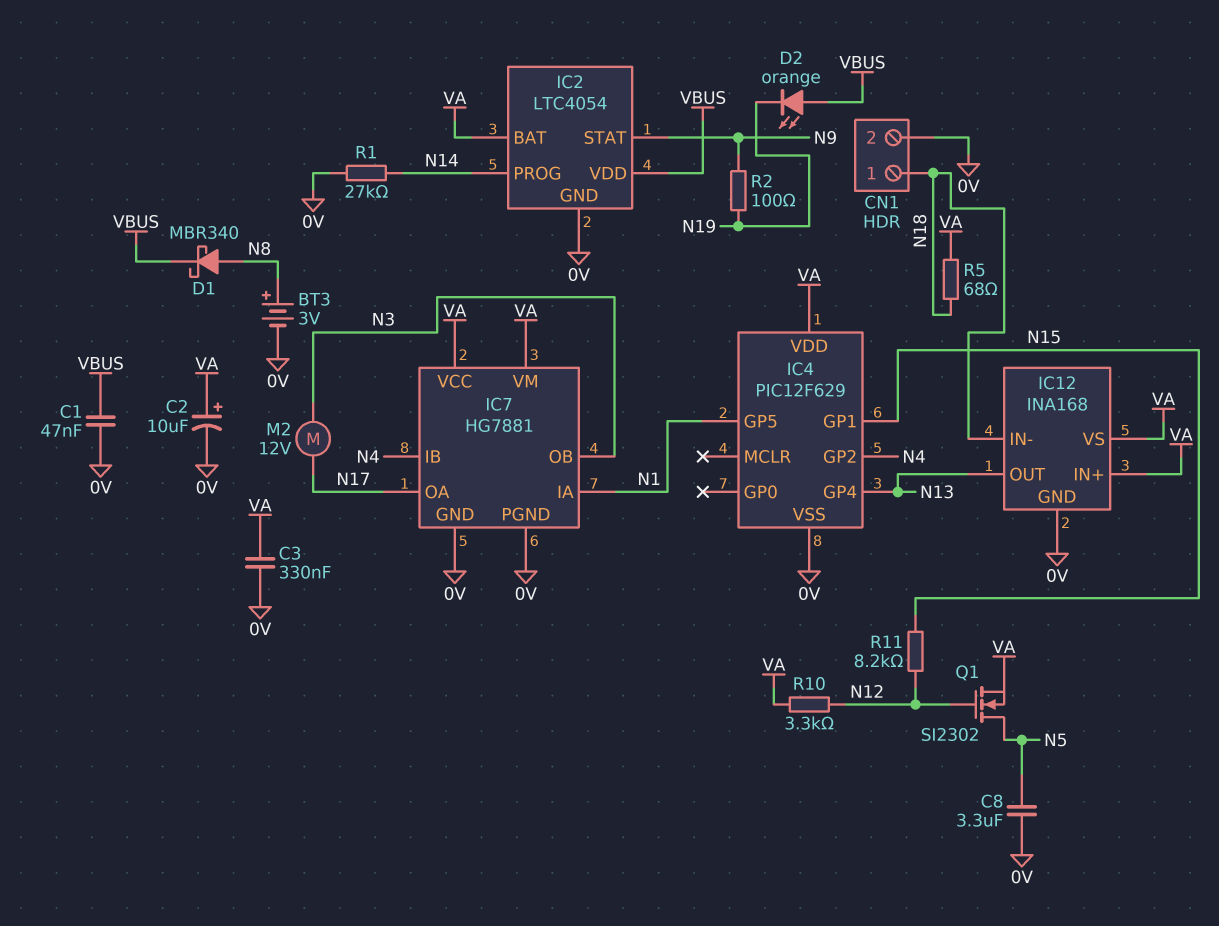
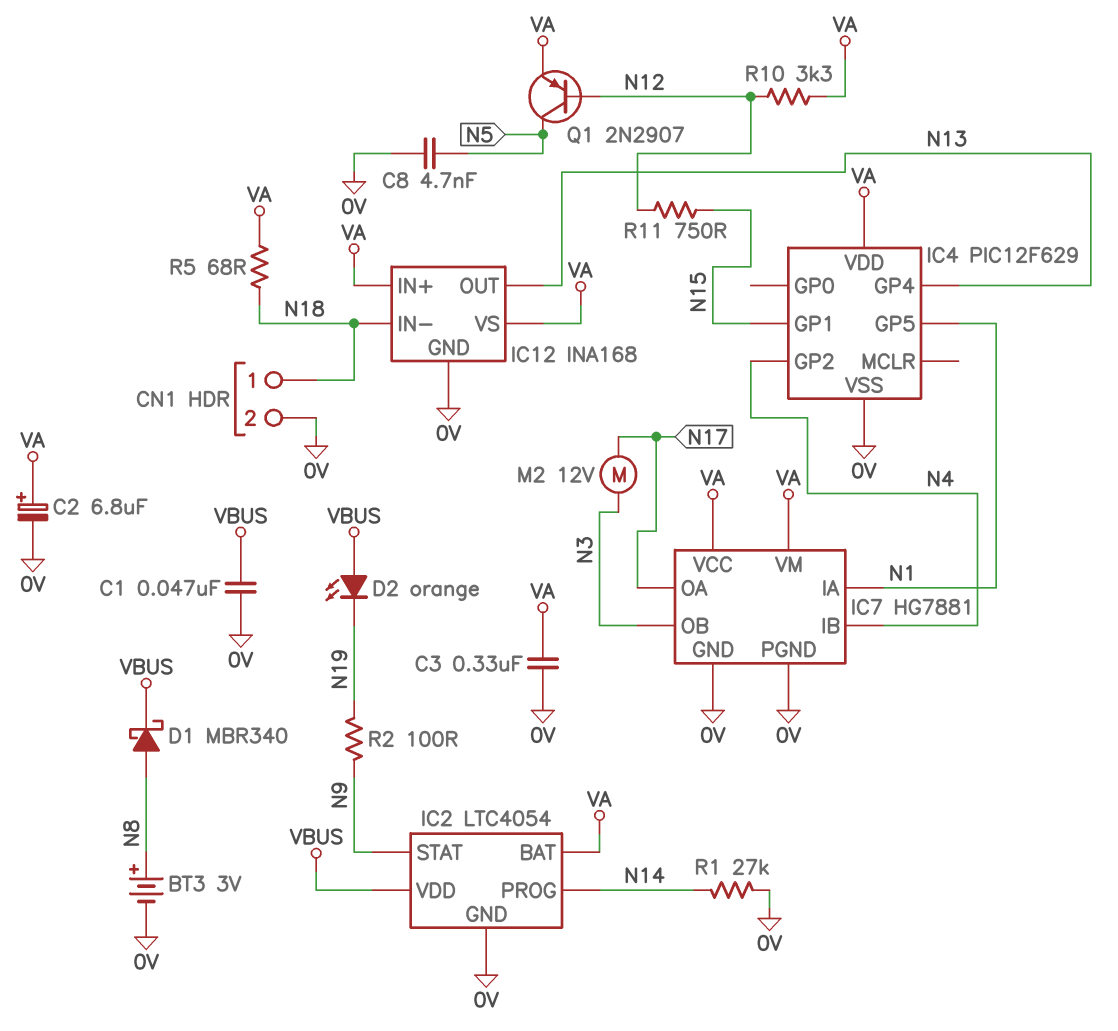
C2: 10uF (plus VA, minus 0V) -> 6.8uF (plus VA, minus 0V)
C8: 3.3uF (0V, N5) -> 4.7nF (0V, N5)
Q1: NMOS SI2302 (G N12, D N5, S VA) -> PNP 2N2907 (B N12, C N5, E VA)
R11: 8.2k (N12, N15) -> 750 (N12, N15)

